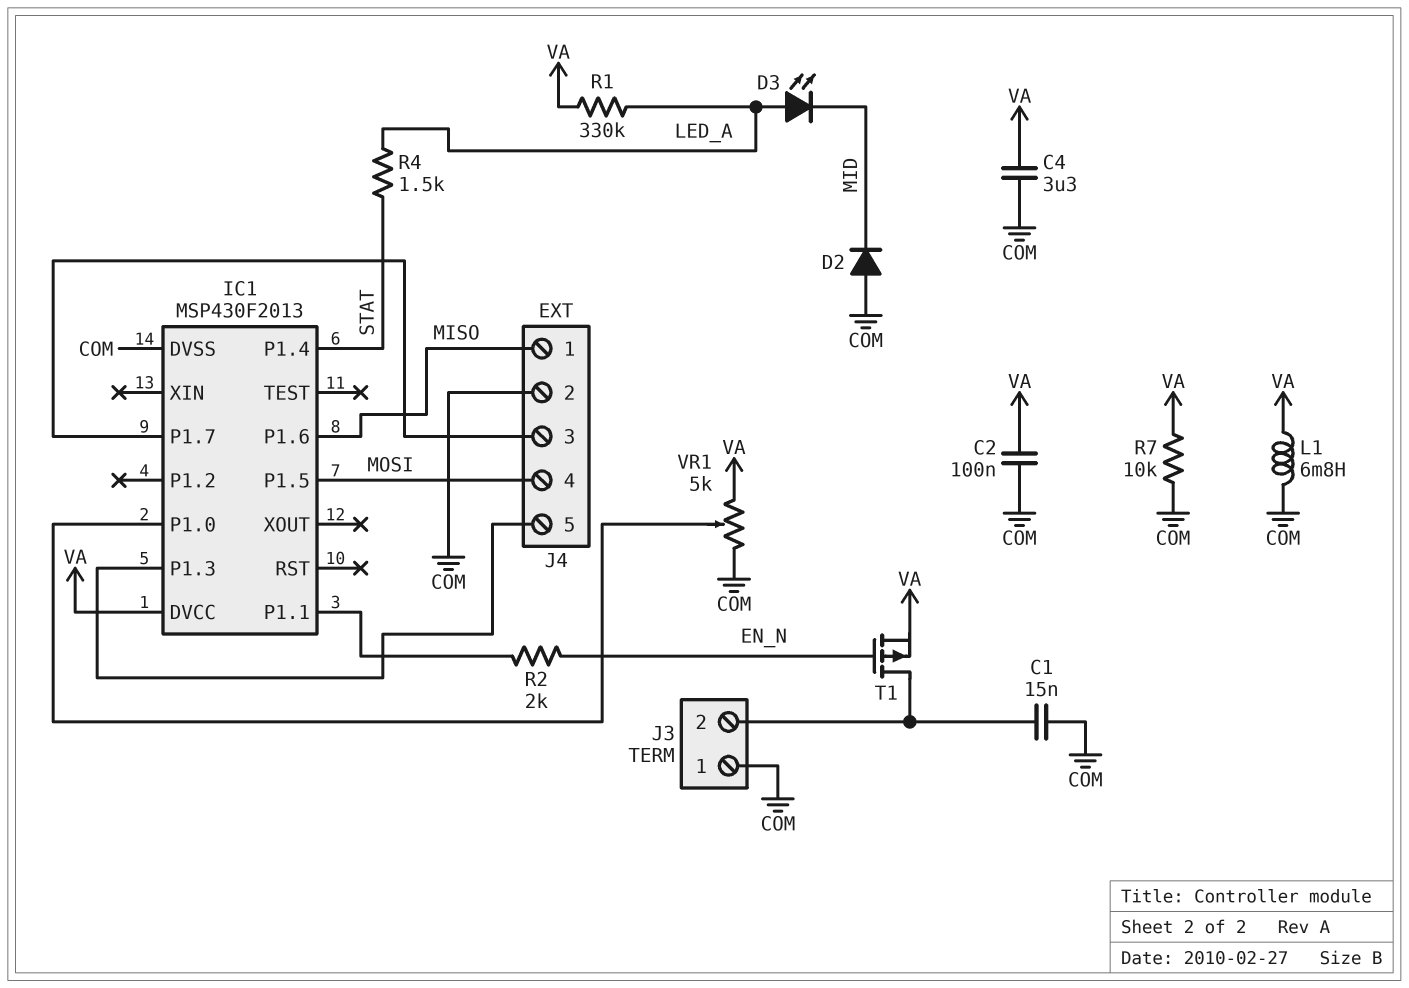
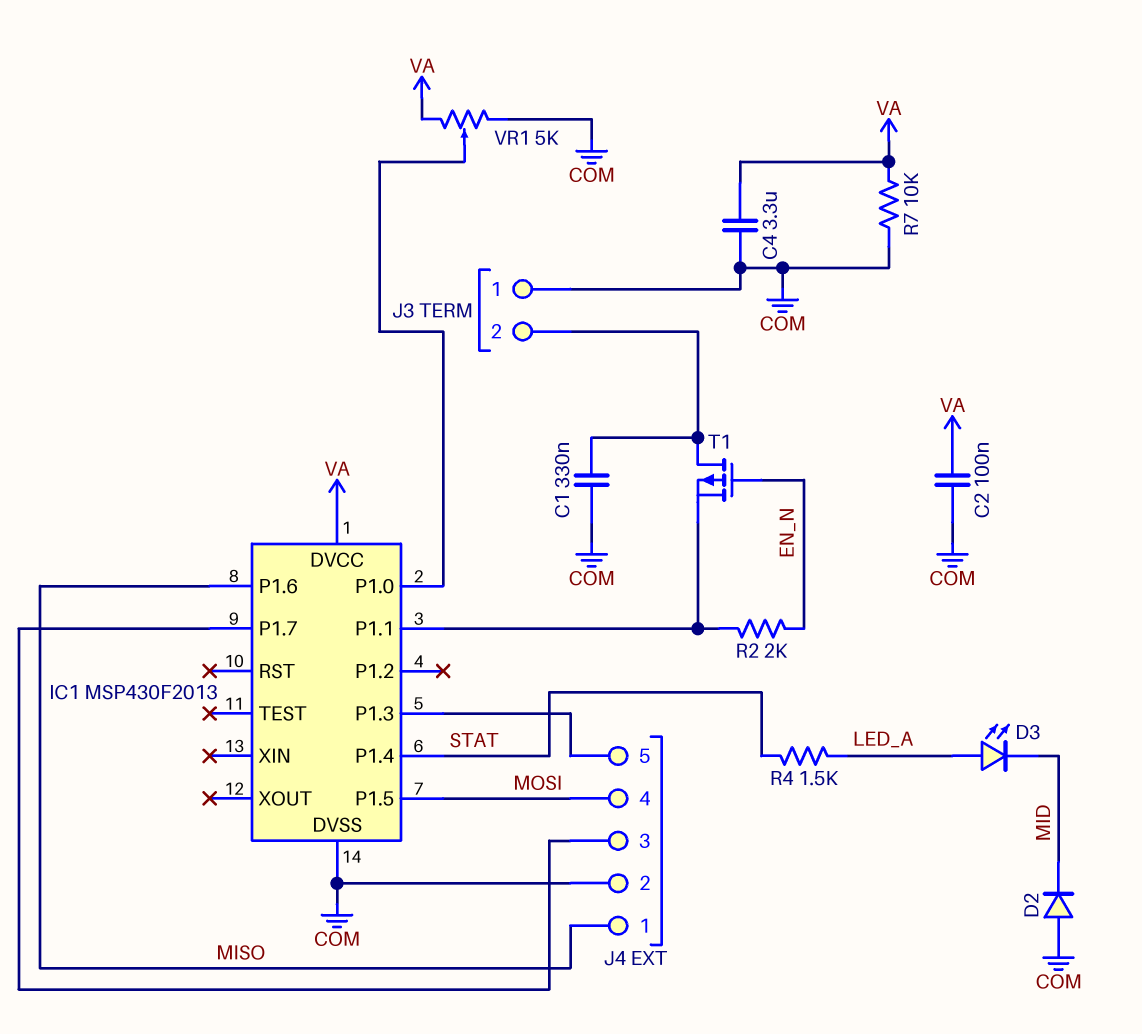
C1: 15nF (COM, J3/2) -> 330nF (COM, J3/2)
L1: 6.8mH (COM, VA) -> none
R1: 330k (LED_A, VA) -> none
T1: PMOS (G EN_N, D J3/2, S VA) -> PMOS (G EN_N, D J3/2, S IC1/P1.1)

